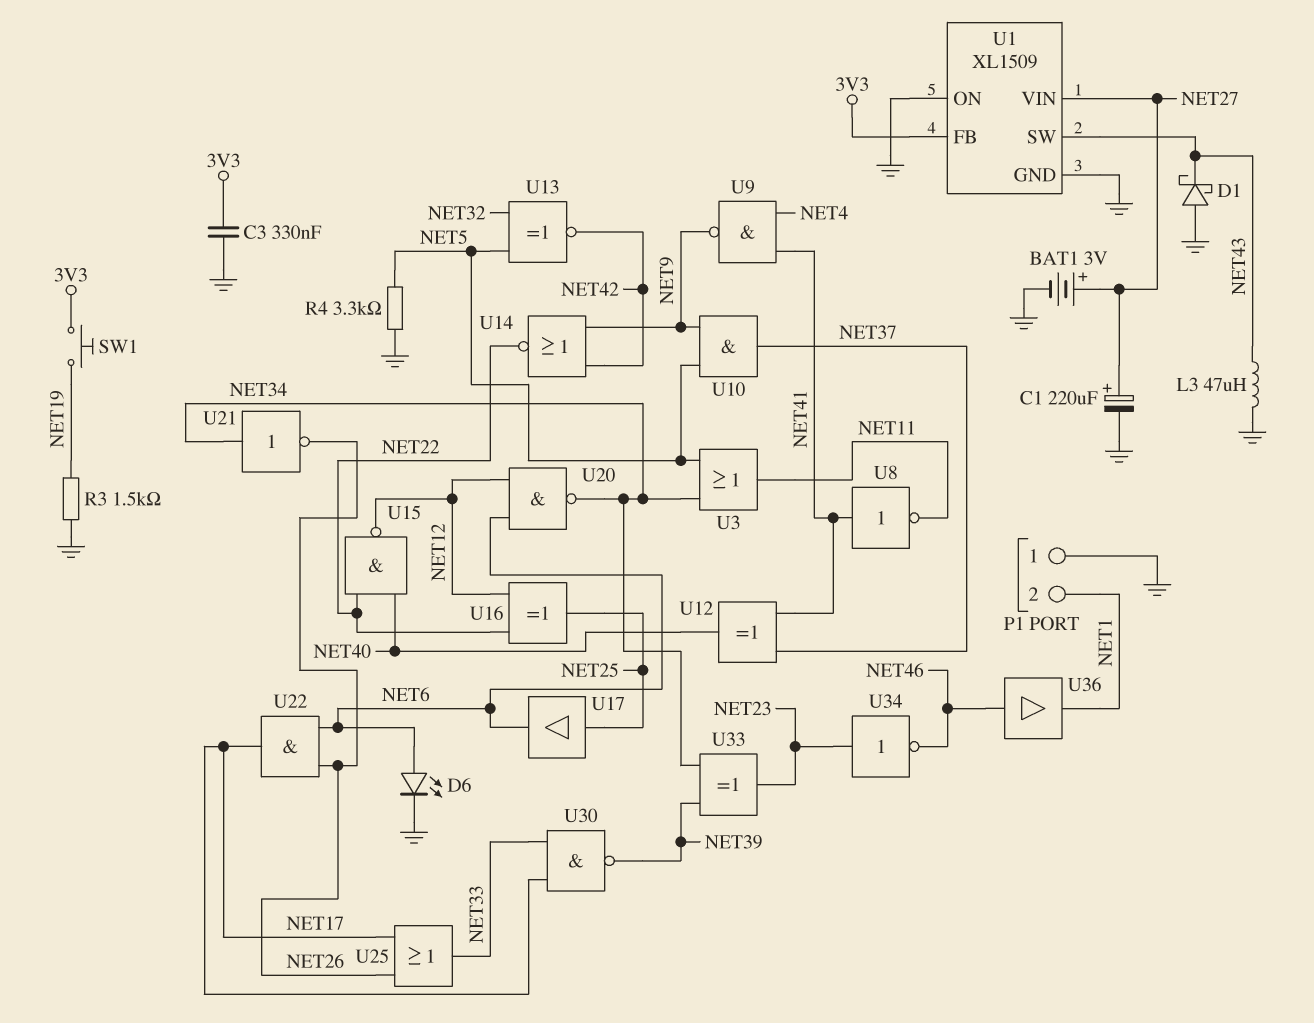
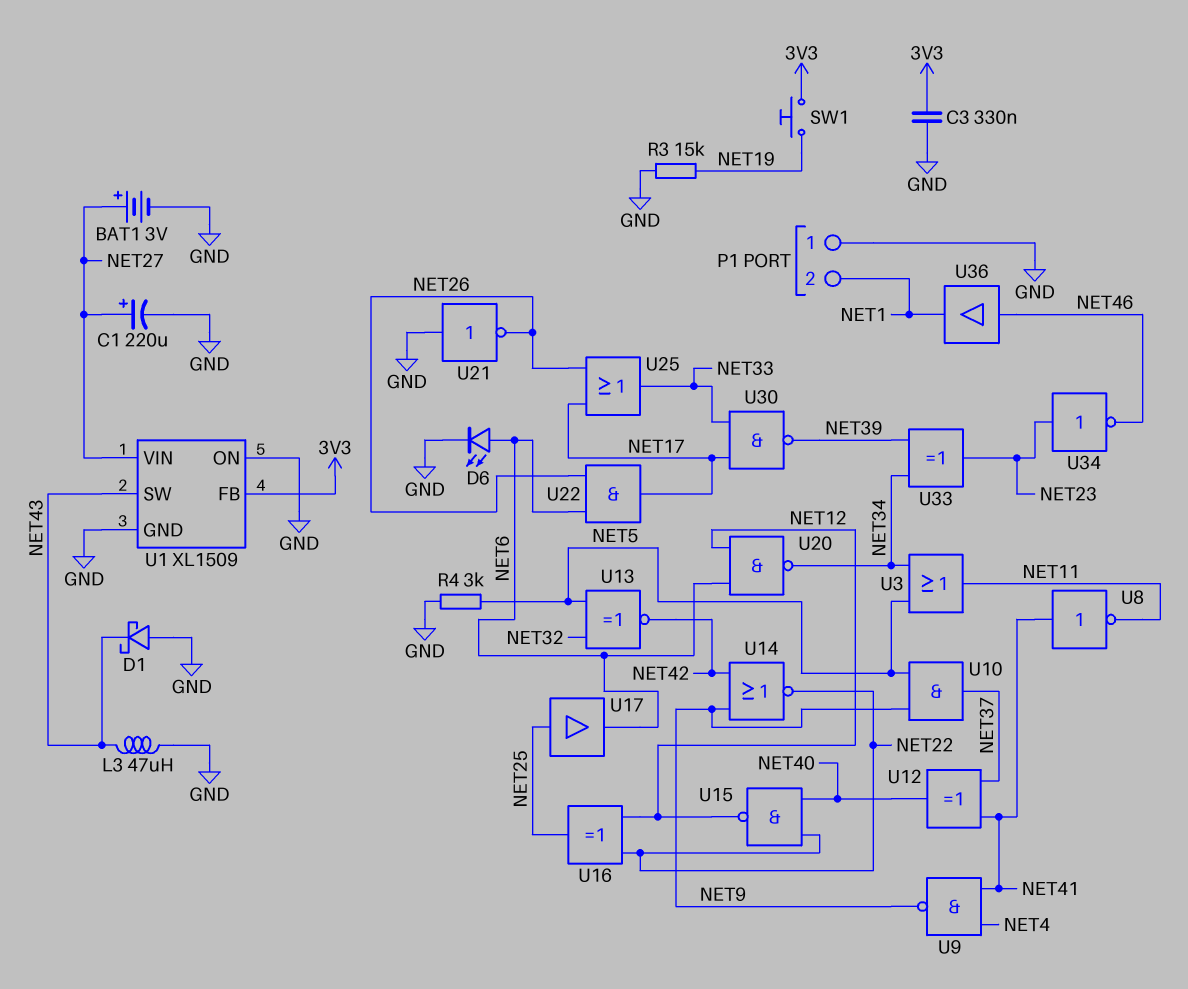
R3: 1.5k (GND, NET19) -> 15k (GND, NET19)
R4: 3.3k (GND, NET5) -> 3k (GND, NET5)
U21: NOT (in NET34, out NET26) -> NOT (in GND, out NET26)

